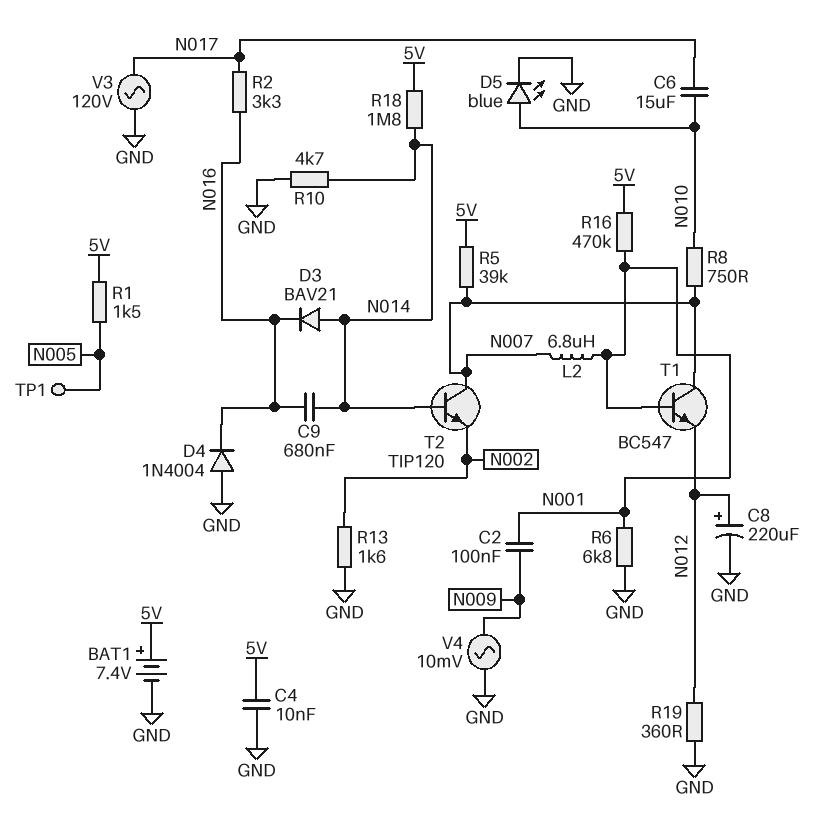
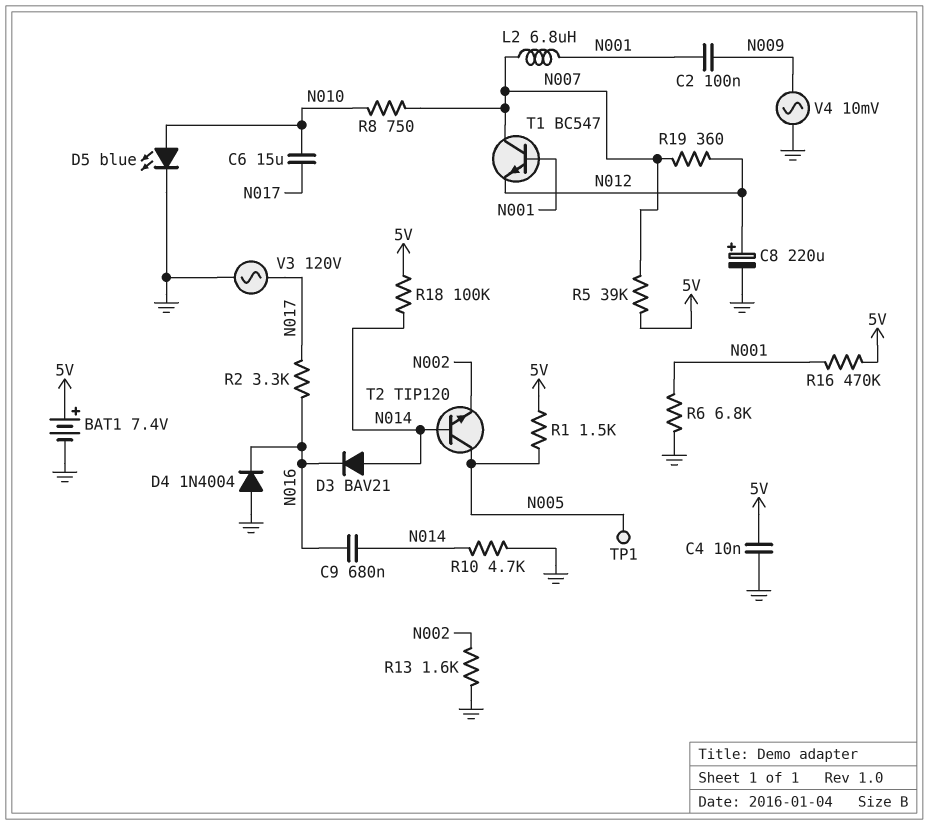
R18: 1.8M (5V, N014) -> 100k (5V, N014)
R19: 360 (GND, N012) -> 360 (N007, N012)
T2: NPN TIP120 (B N014, C N007, E N002) -> NPN TIP120 (B N014, C N005, E N002)

